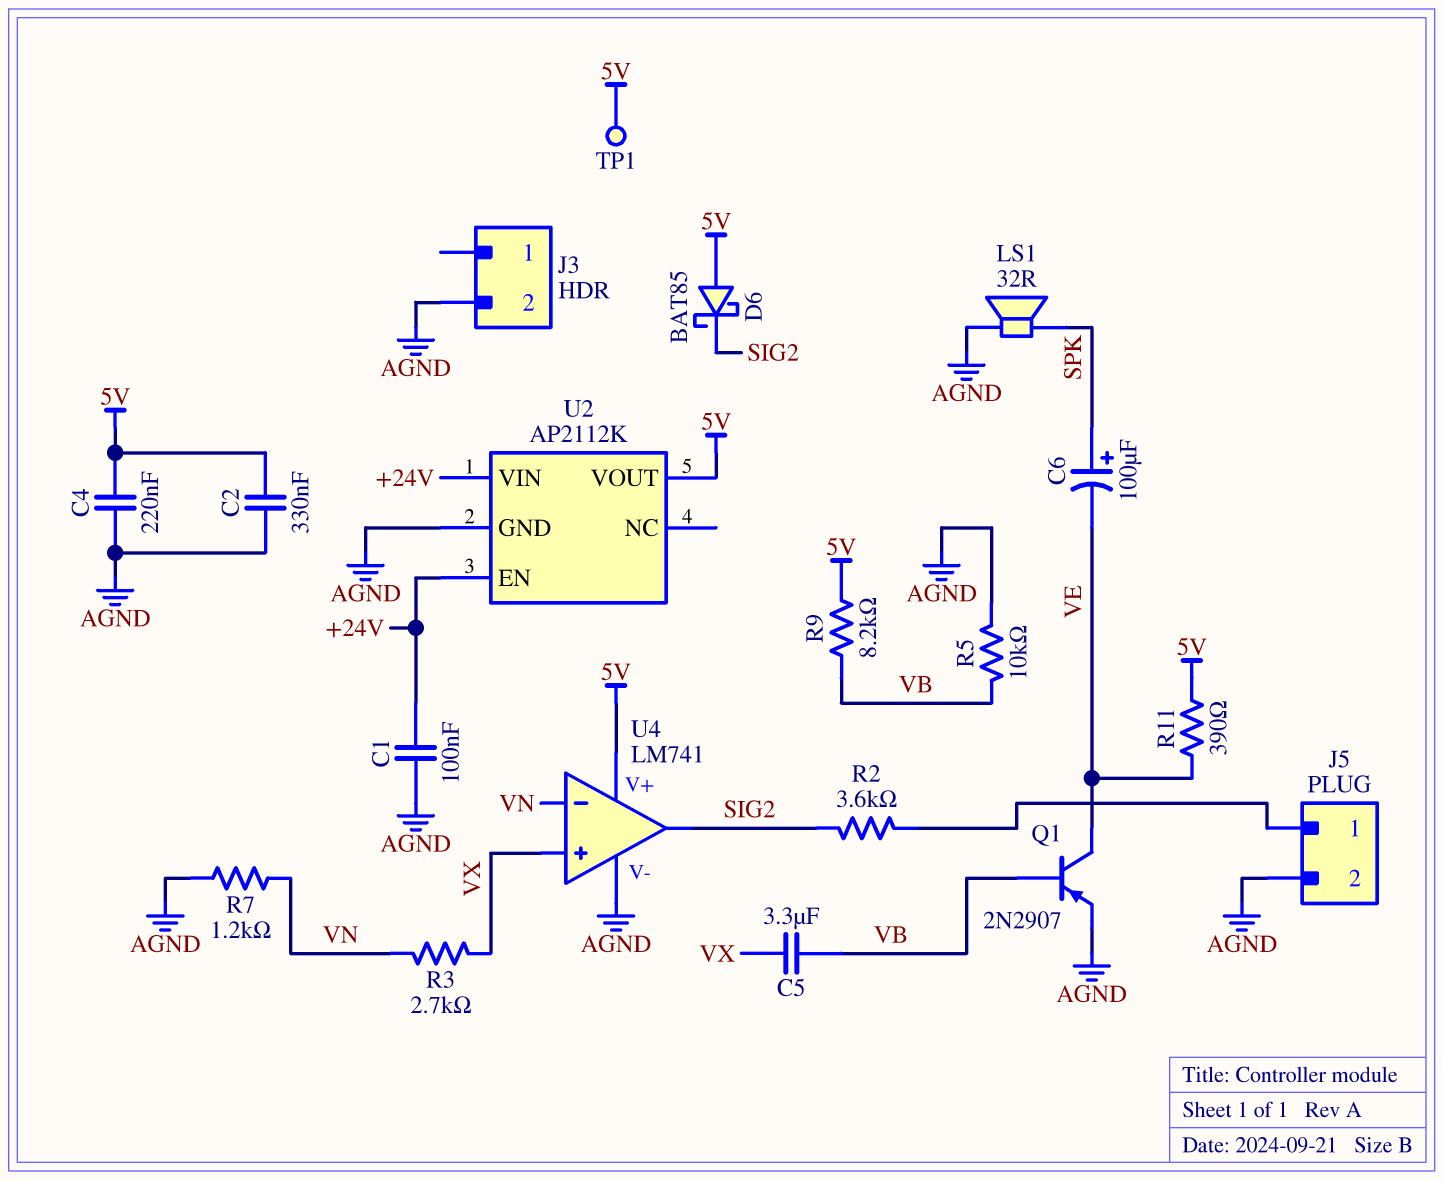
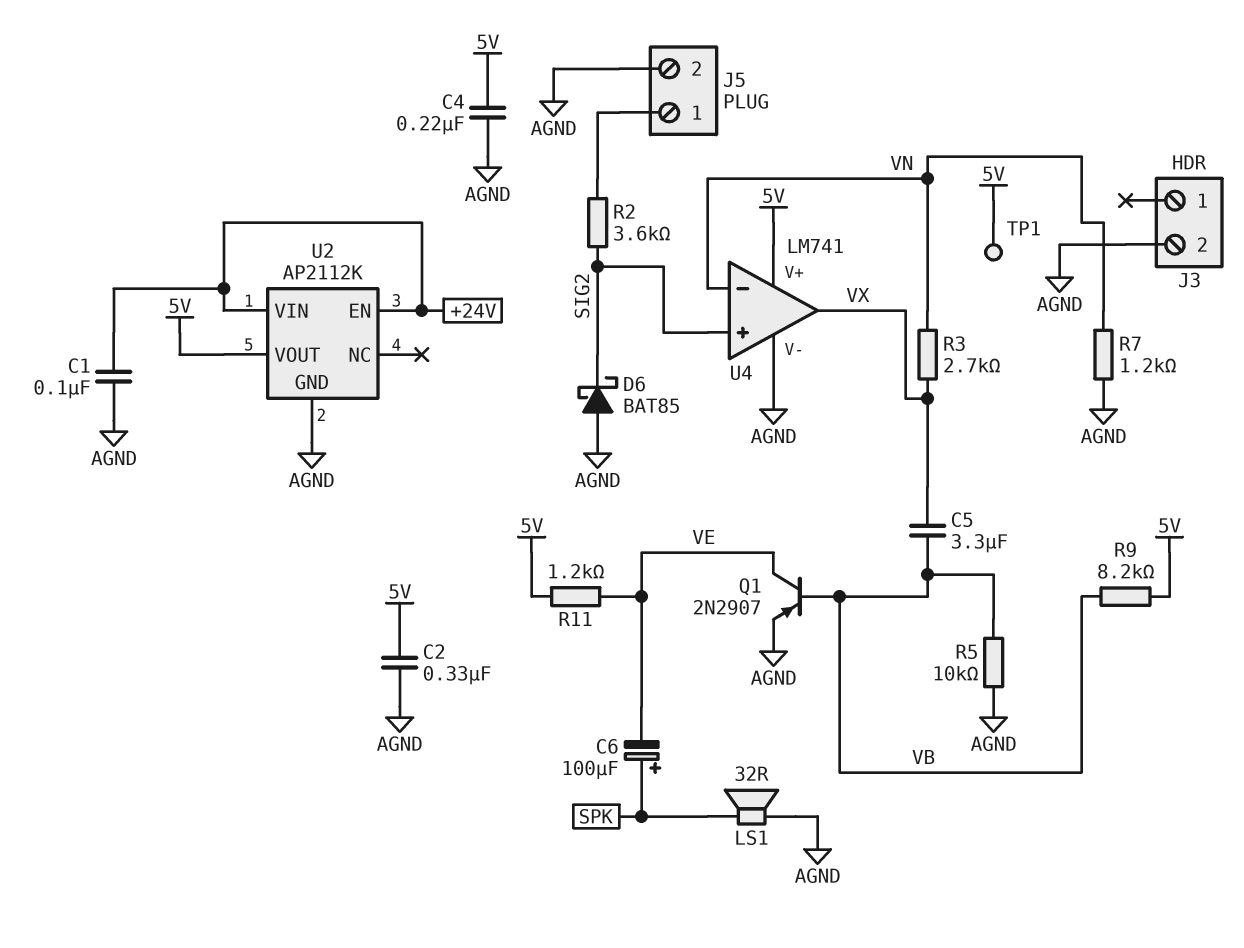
D6: schottky BAT85 (A 5V, K SIG2) -> schottky BAT85 (A AGND, K SIG2)
R11: 390 (5V, VE) -> 1.2k (5V, VE)
U4 pin in+: VX -> SIG2
U4 pin out: SIG2 -> VX

